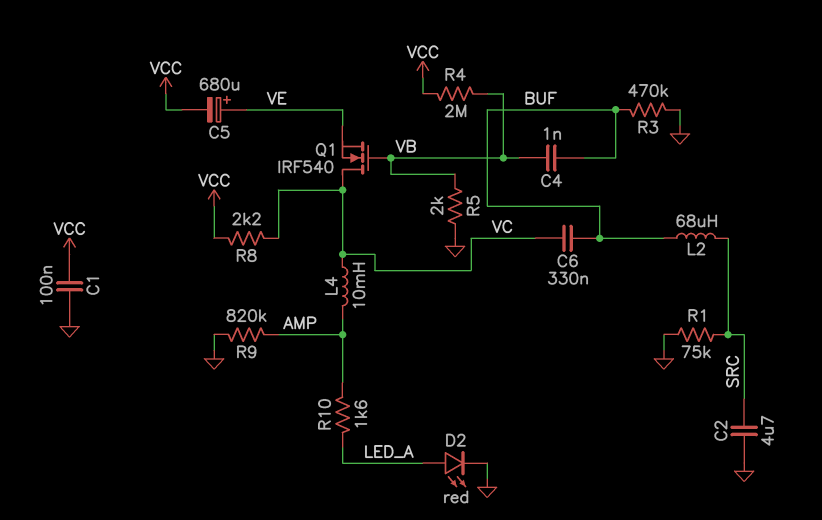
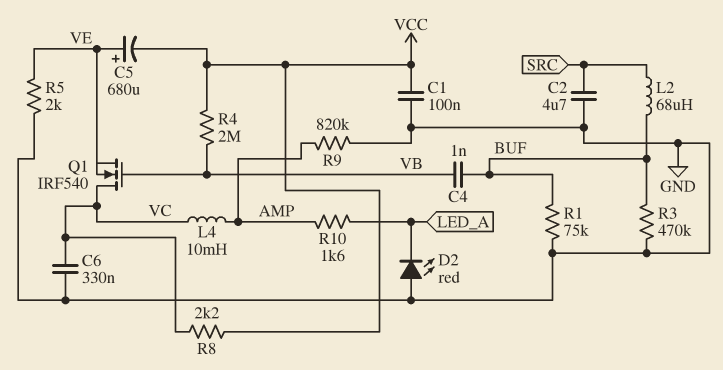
C6: 330nF (BUF, VC) -> 330nF (GND, VC)
D2: LED red (A LED_A, K GND) -> LED red (A GND, K LED_A)
R1: 75k (GND, SRC) -> 75k (BUF, GND)
R5: 2k (GND, VB) -> 2k (GND, VE)

